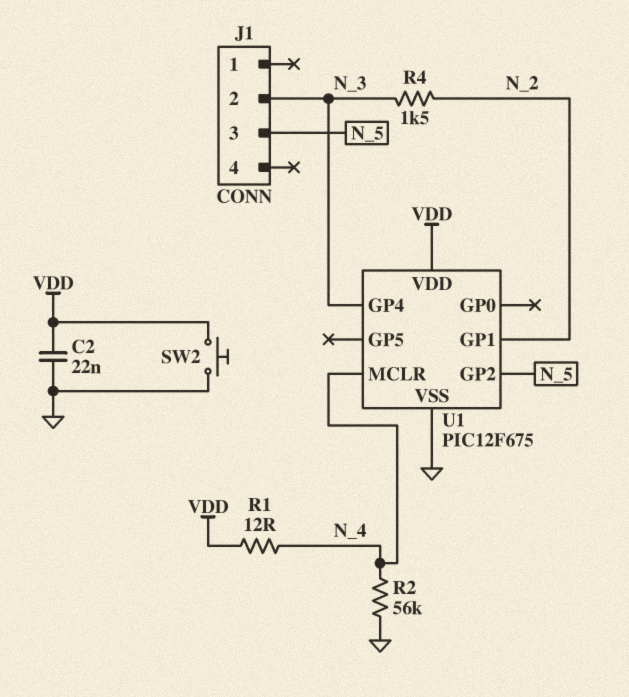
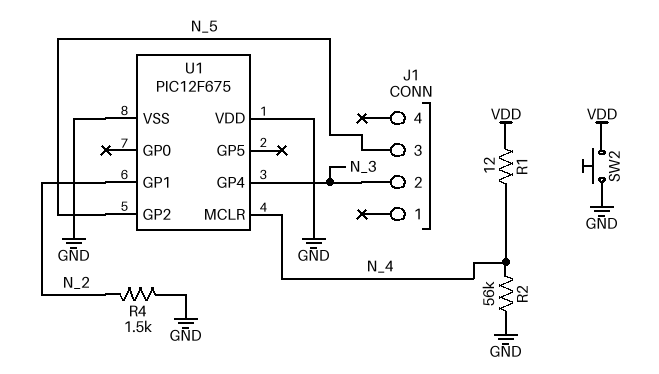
C2: 22nF (GND, VDD) -> none
R4: 1.5k (N_2, N_3) -> 1.5k (GND, N_2)
U1 pin VDD: VDD -> GND

